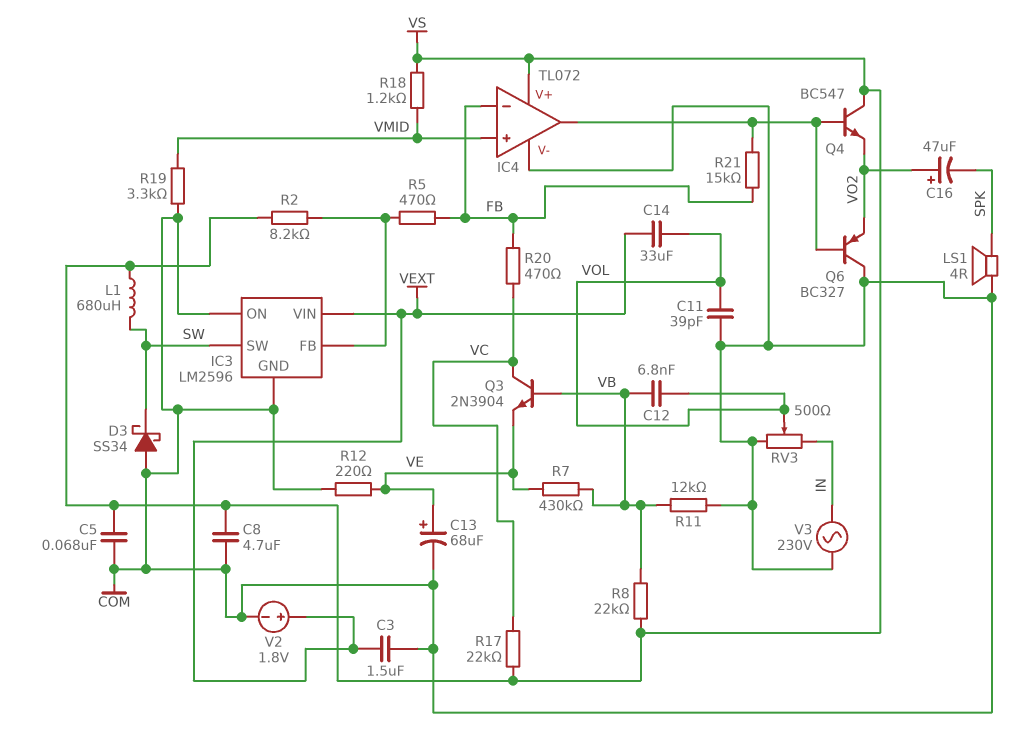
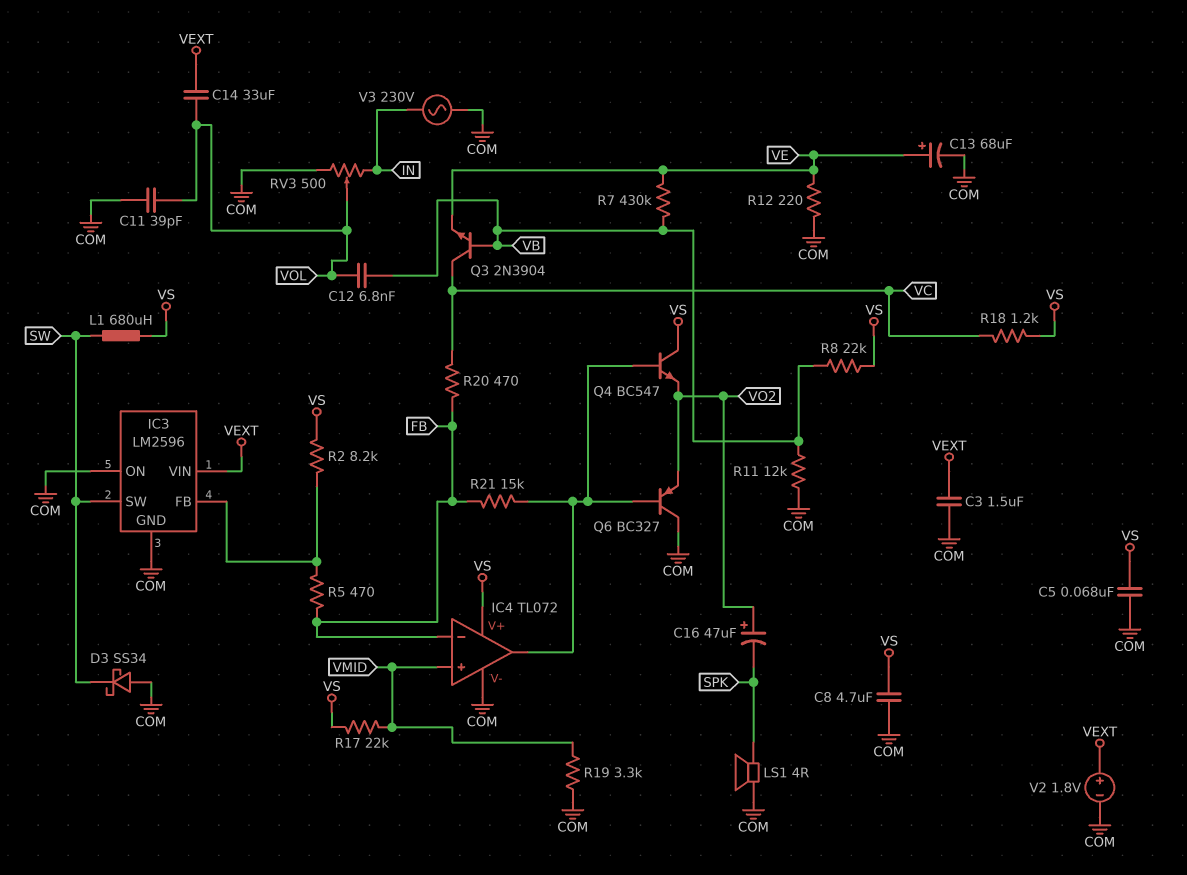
R17: 22k (VC, VS) -> 22k (VMID, VS)
R18: 1.2k (VMID, VS) -> 1.2k (VC, VS)

